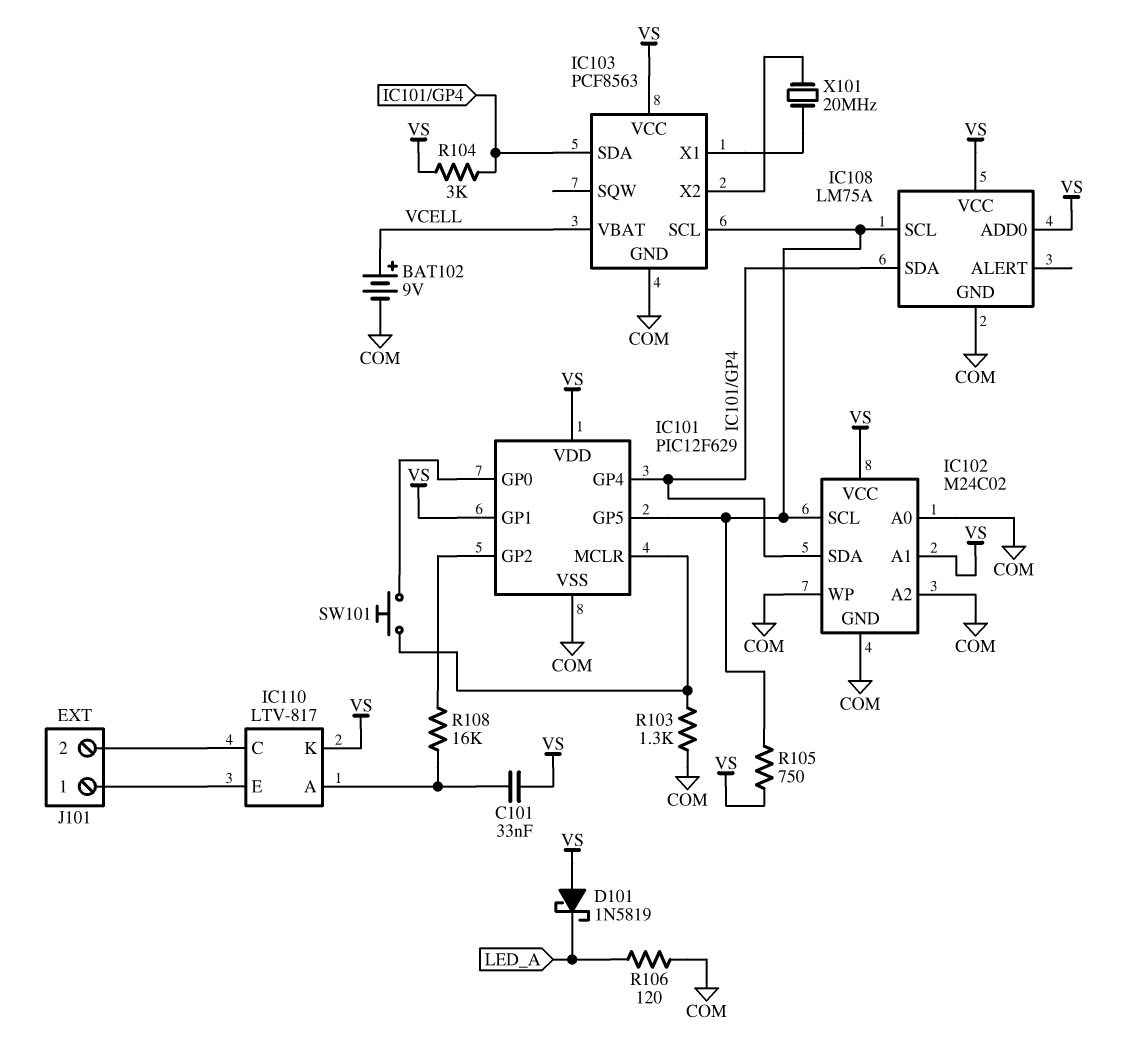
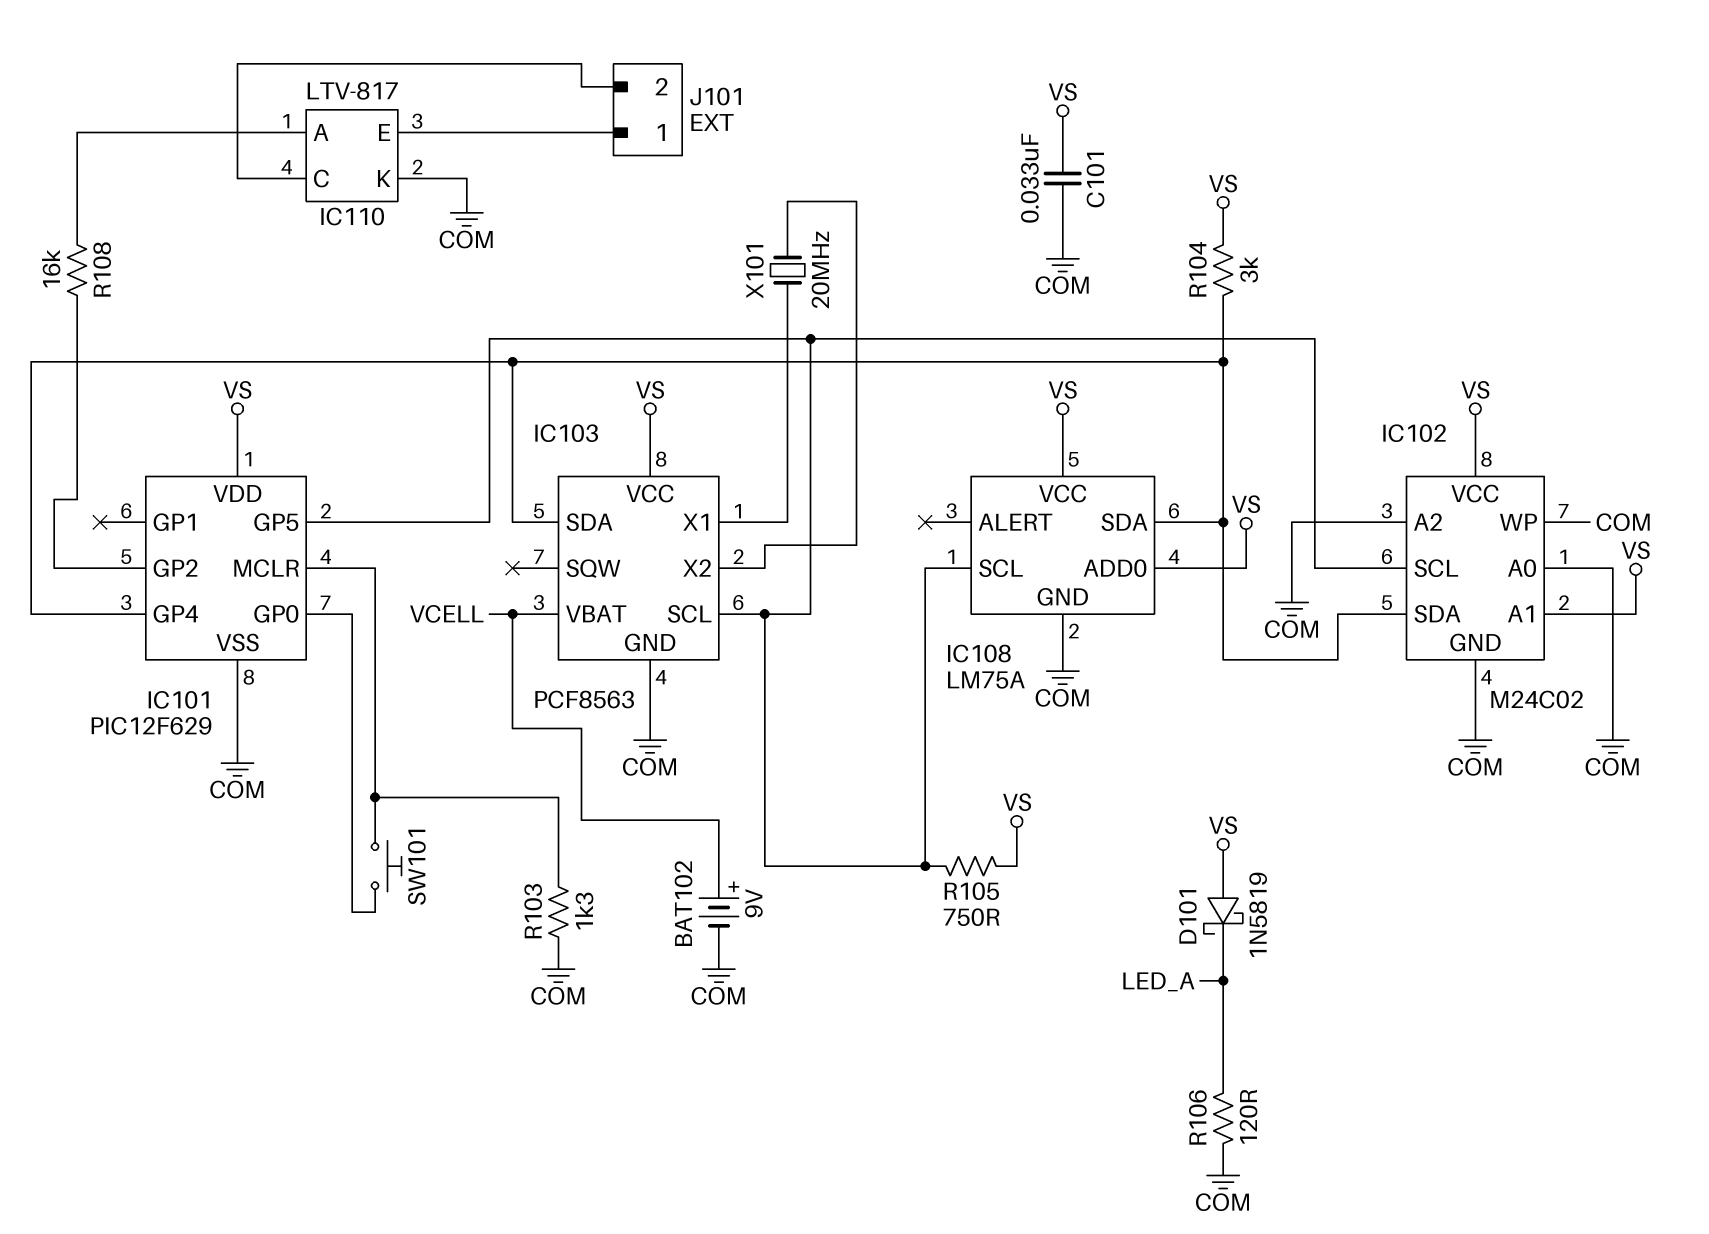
C101: 33nF (IC110/A, VS) -> 33nF (COM, VS)
IC101 pin GP1: VS -> none
IC110 pin K: VS -> COM

